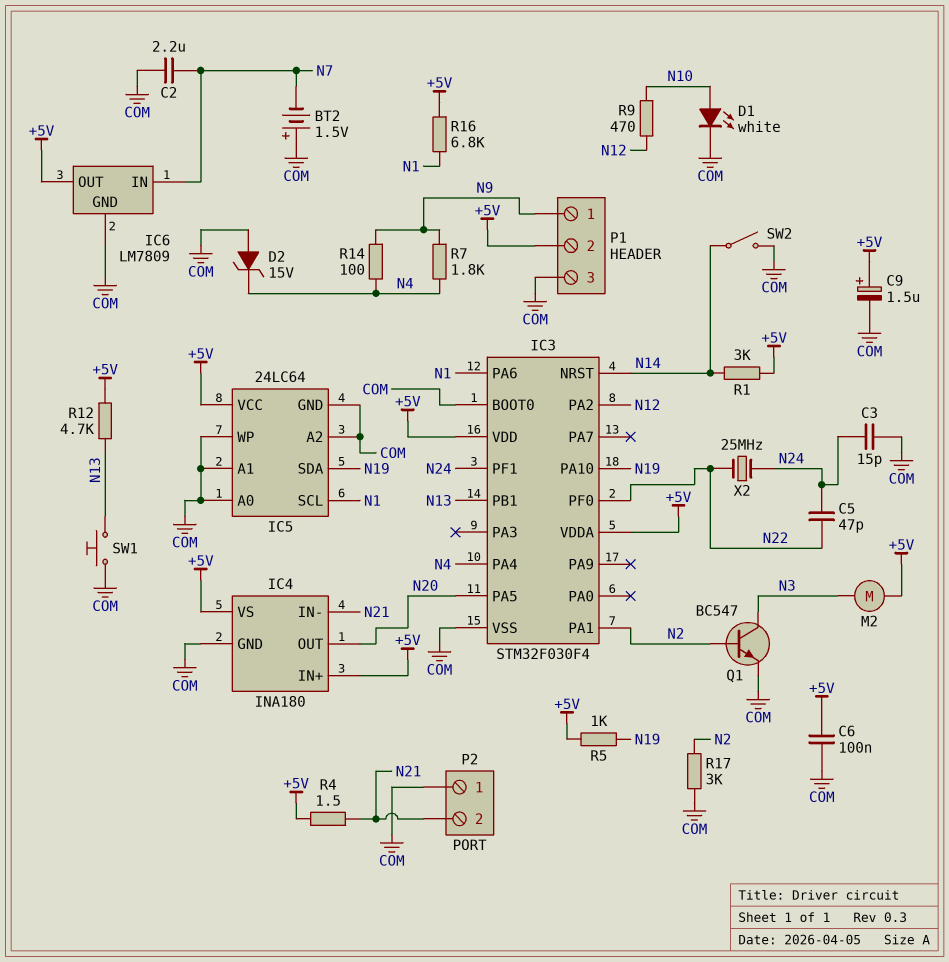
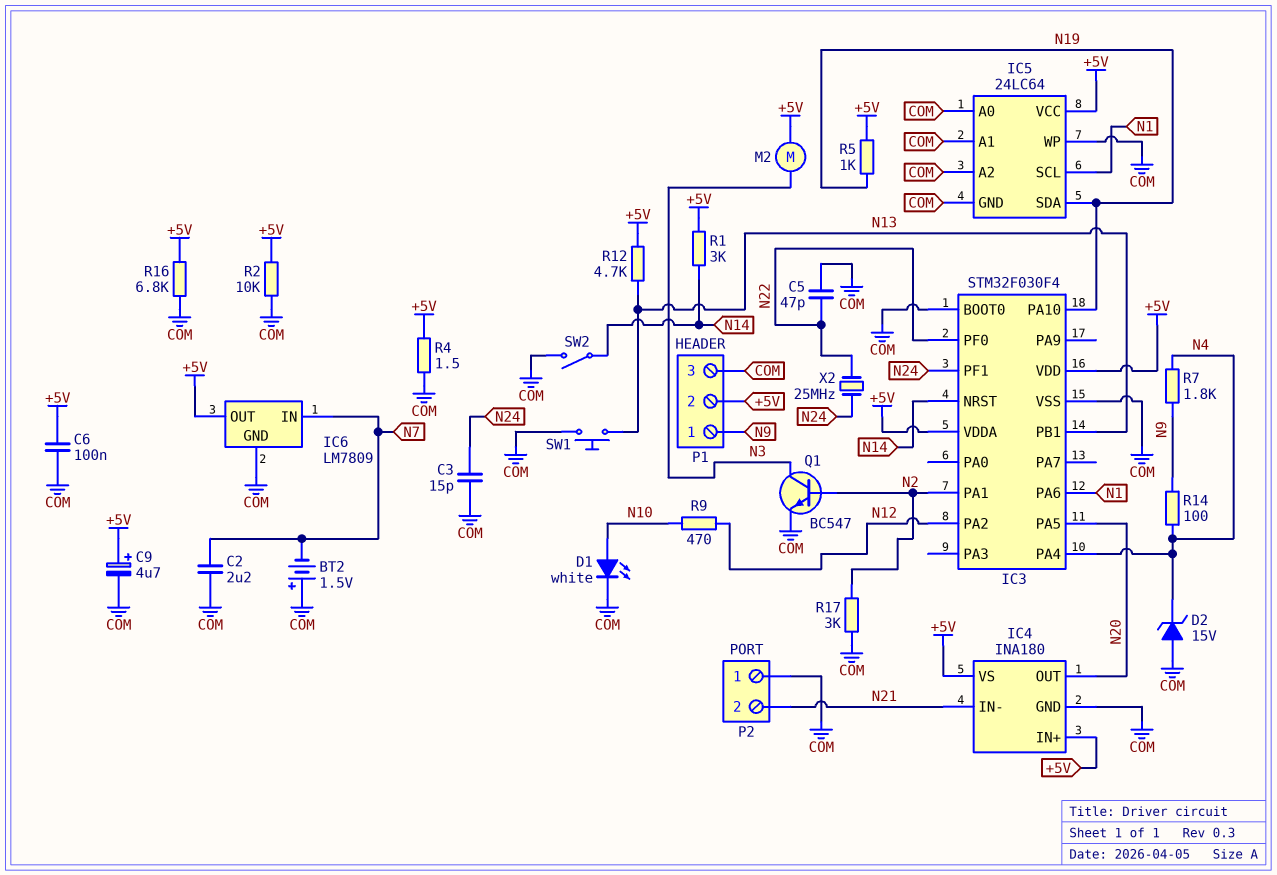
C5: 47pF (N22, N24) -> 47pF (COM, N22)
C9: 1.5uF (plus +5V, minus COM) -> 4.7uF (plus +5V, minus COM)
R2: none -> 10k (+5V, COM)
R4: 1.5 (+5V, N21) -> 1.5 (+5V, COM)
R16: 6.8k (+5V, N1) -> 6.8k (+5V, COM)

